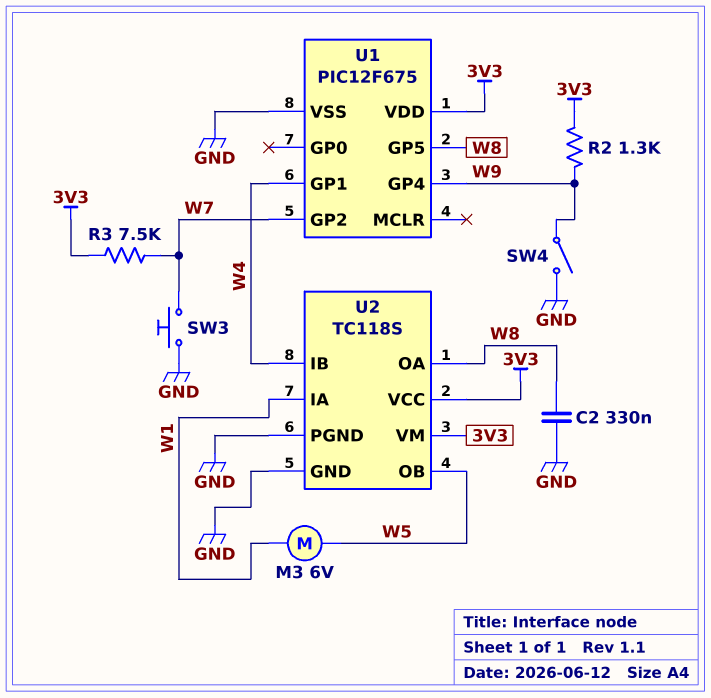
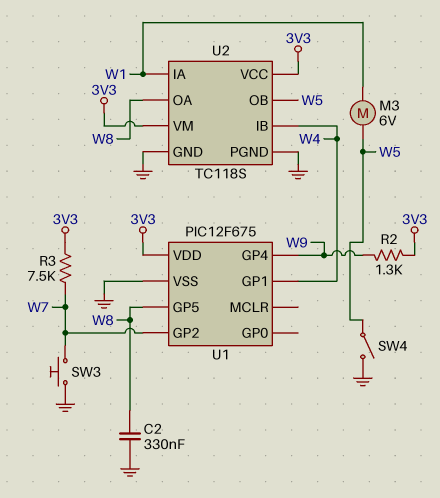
SW4: switch (GND, W9) -> switch (GND, W5)

